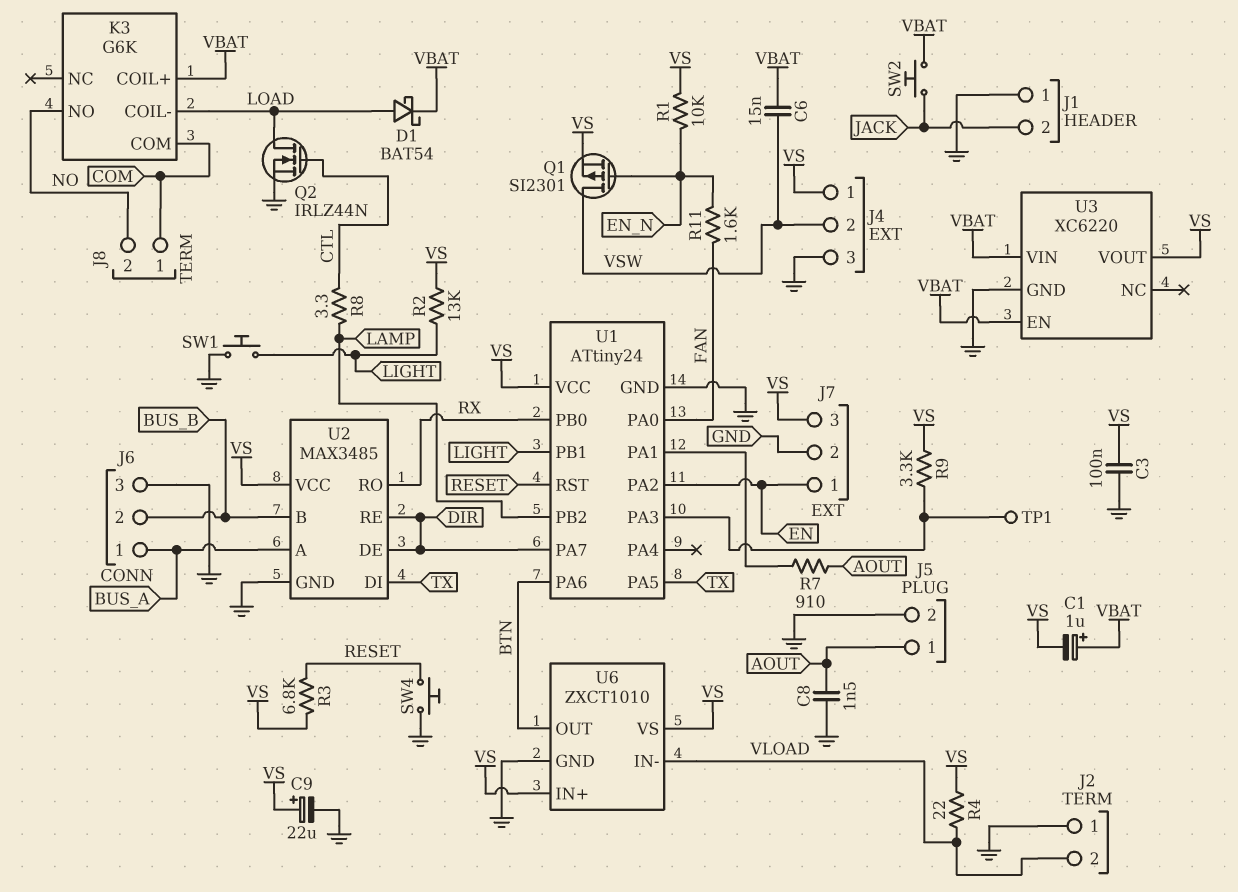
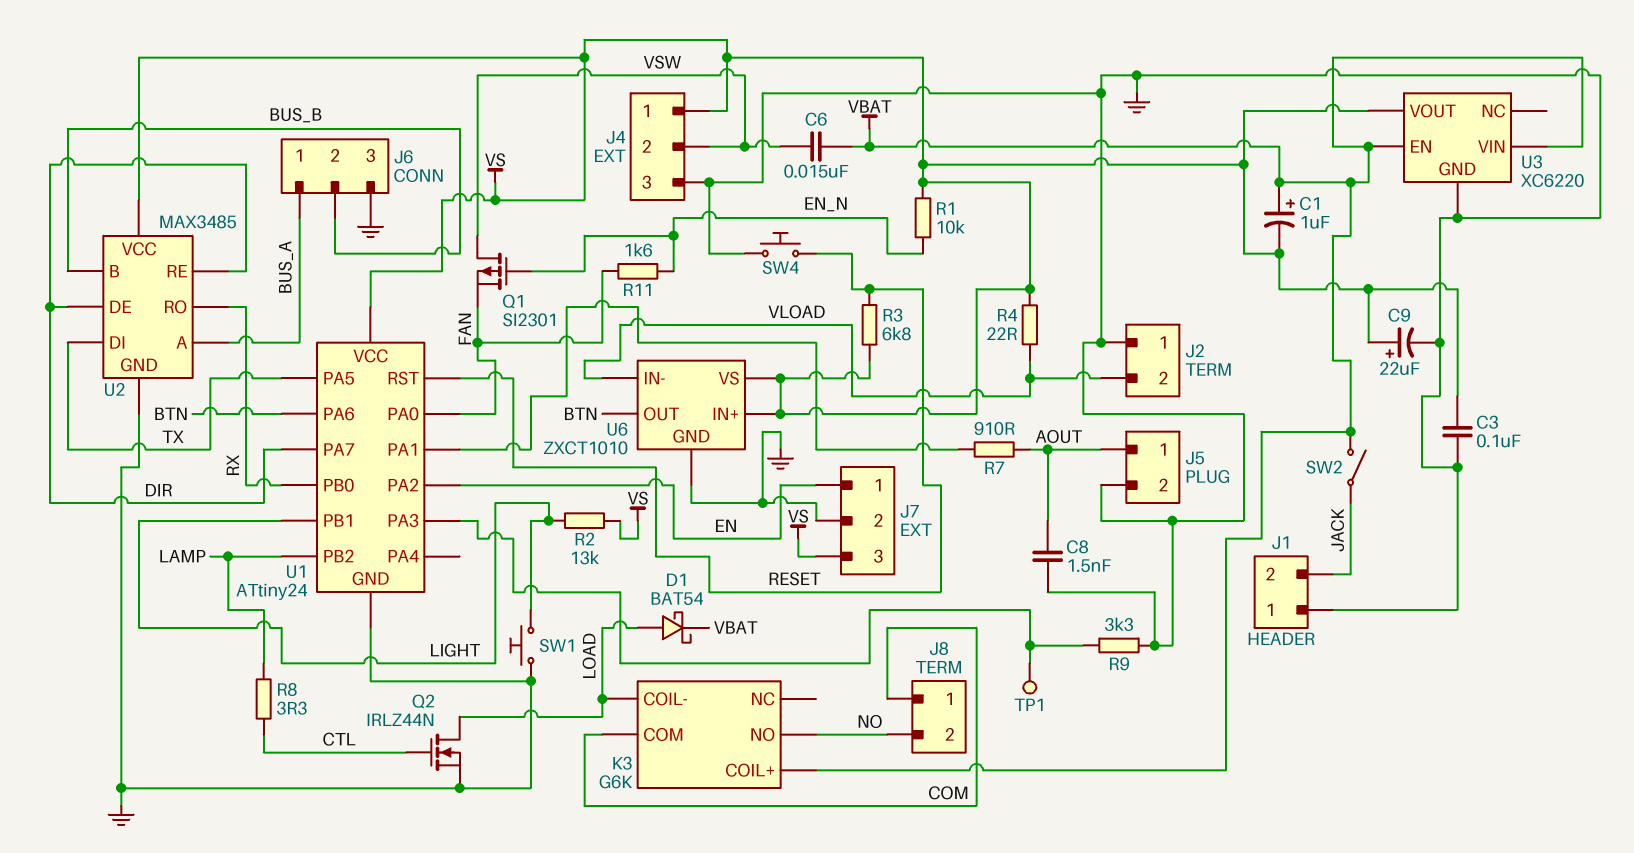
Q1: PMOS SI2301 (G EN_N, D VSW, S VS) -> PMOS SI2301 (G EN_N, D VSW, S FAN)
R9: 3.3k (U1/PA3, VS) -> 3.3k (GND, U1/PA3)
SW2: button (JACK, VBAT) -> switch (JACK, VBAT)

